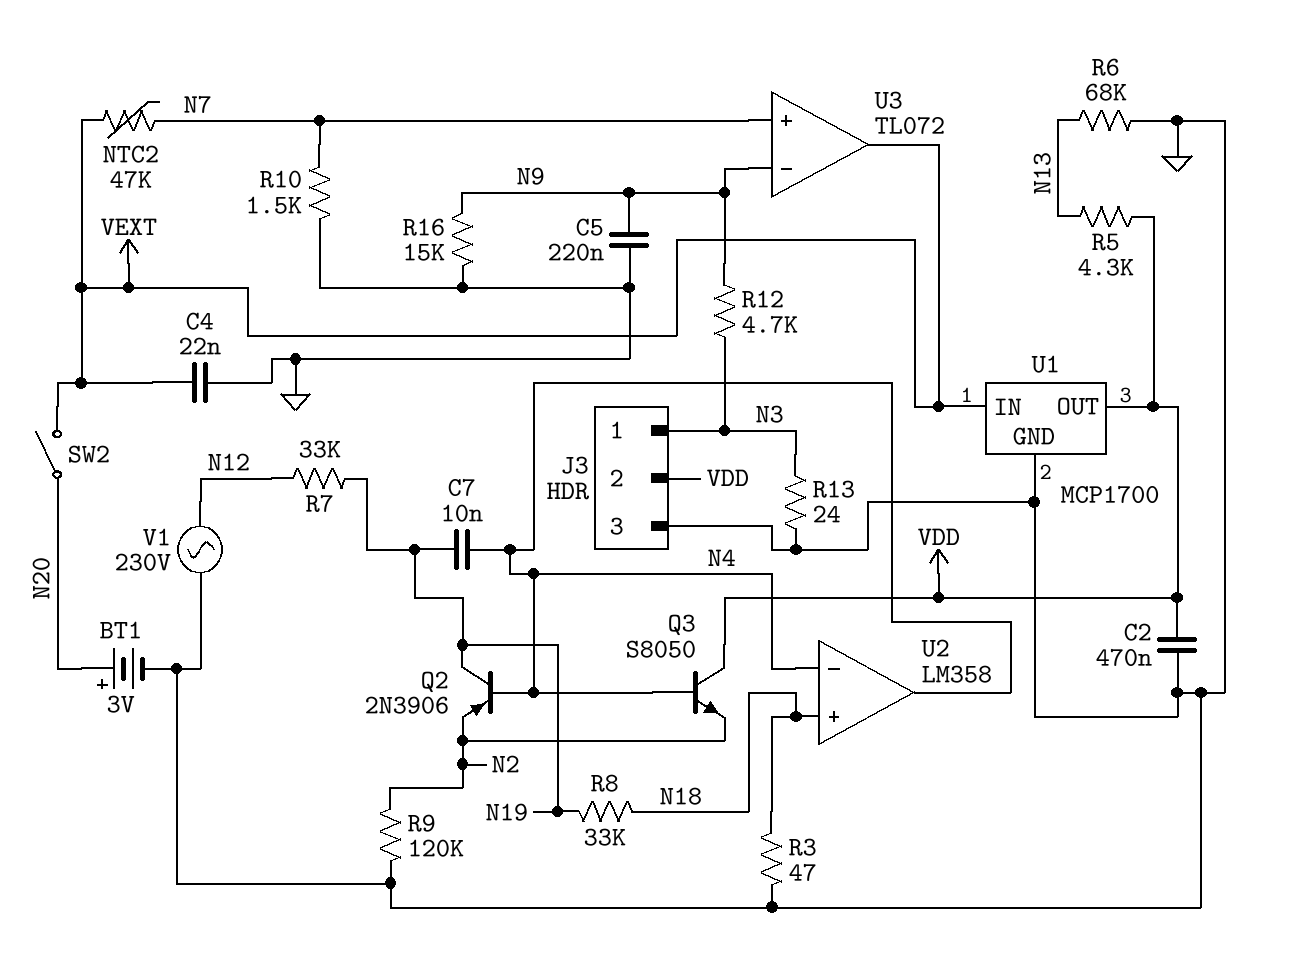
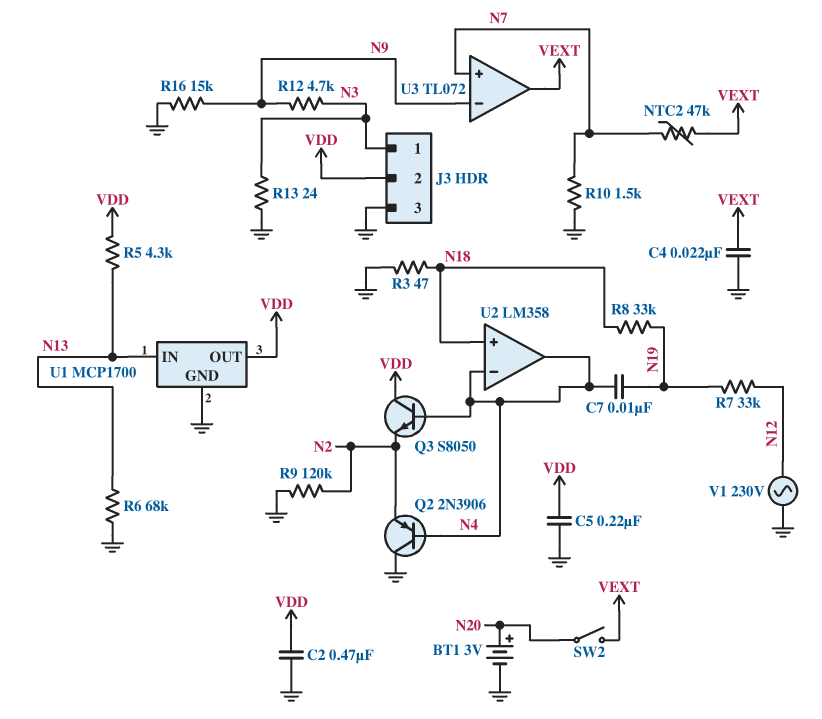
C5: 220nF (GND, N9) -> 220nF (GND, VDD)
Q2: PNP 2N3906 (B N4, C N19, E N2) -> PNP 2N3906 (B N4, C GND, E N2)
U1 pin IN: VEXT -> N13

